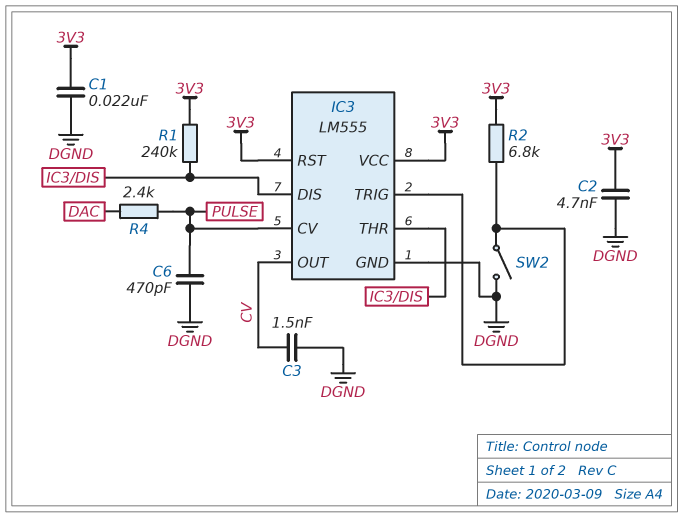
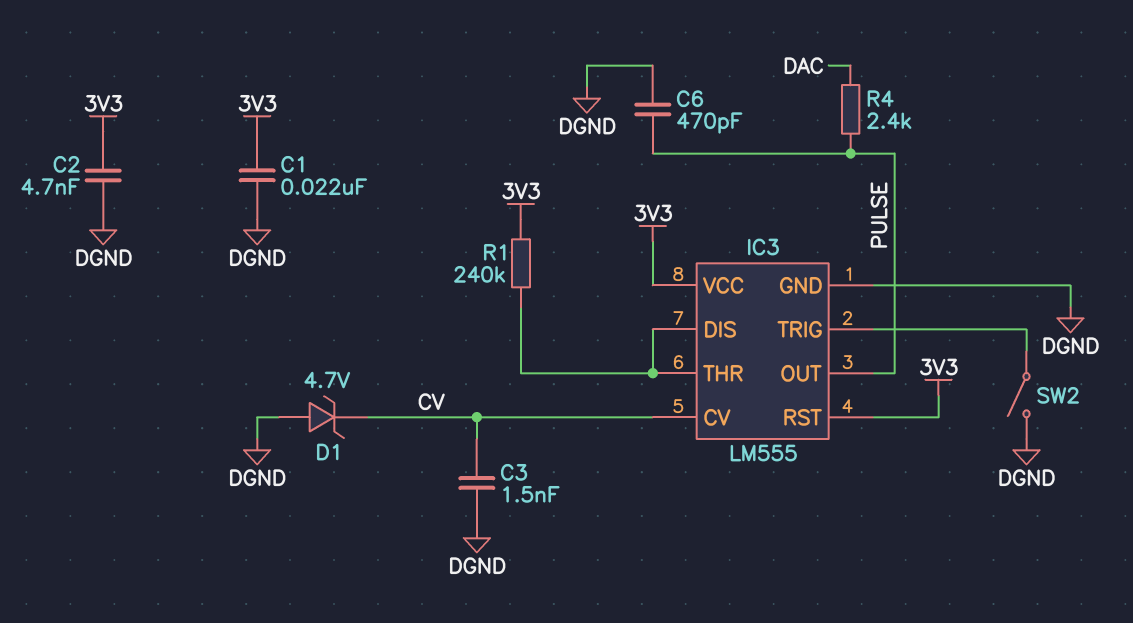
D1: none -> zener 4.7V (A DGND, K CV)
IC3 pin CV: PULSE -> CV
IC3 pin OUT: CV -> PULSE
R2: 6.8k (3V3, IC3/TRIG) -> none

